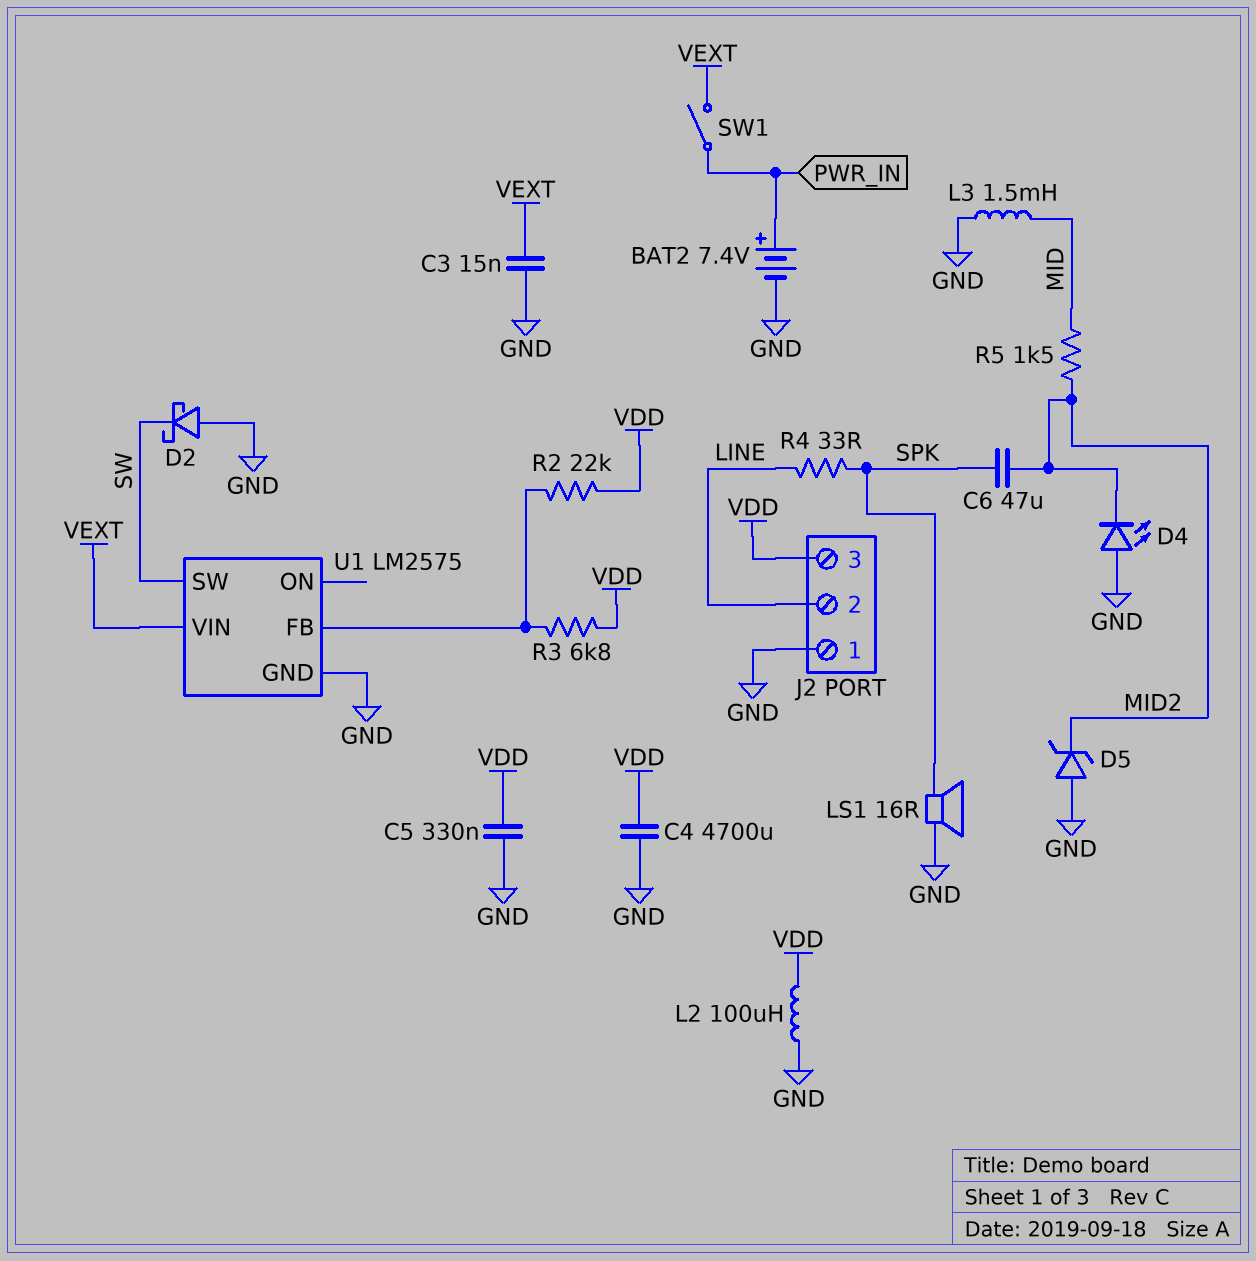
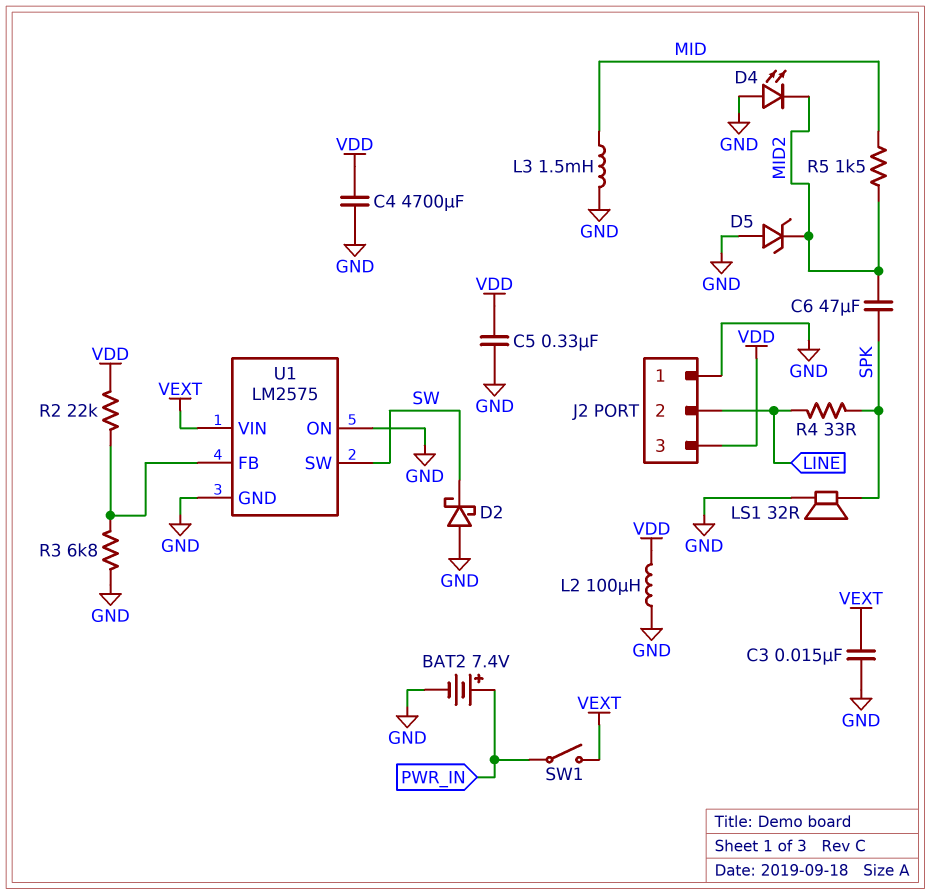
LS1: speaker 16R (GND, SPK) -> speaker 32R (GND, SPK)
R3: 6.8k (U1/FB, VDD) -> 6.8k (GND, U1/FB)
U1 pin ON: none -> GND

